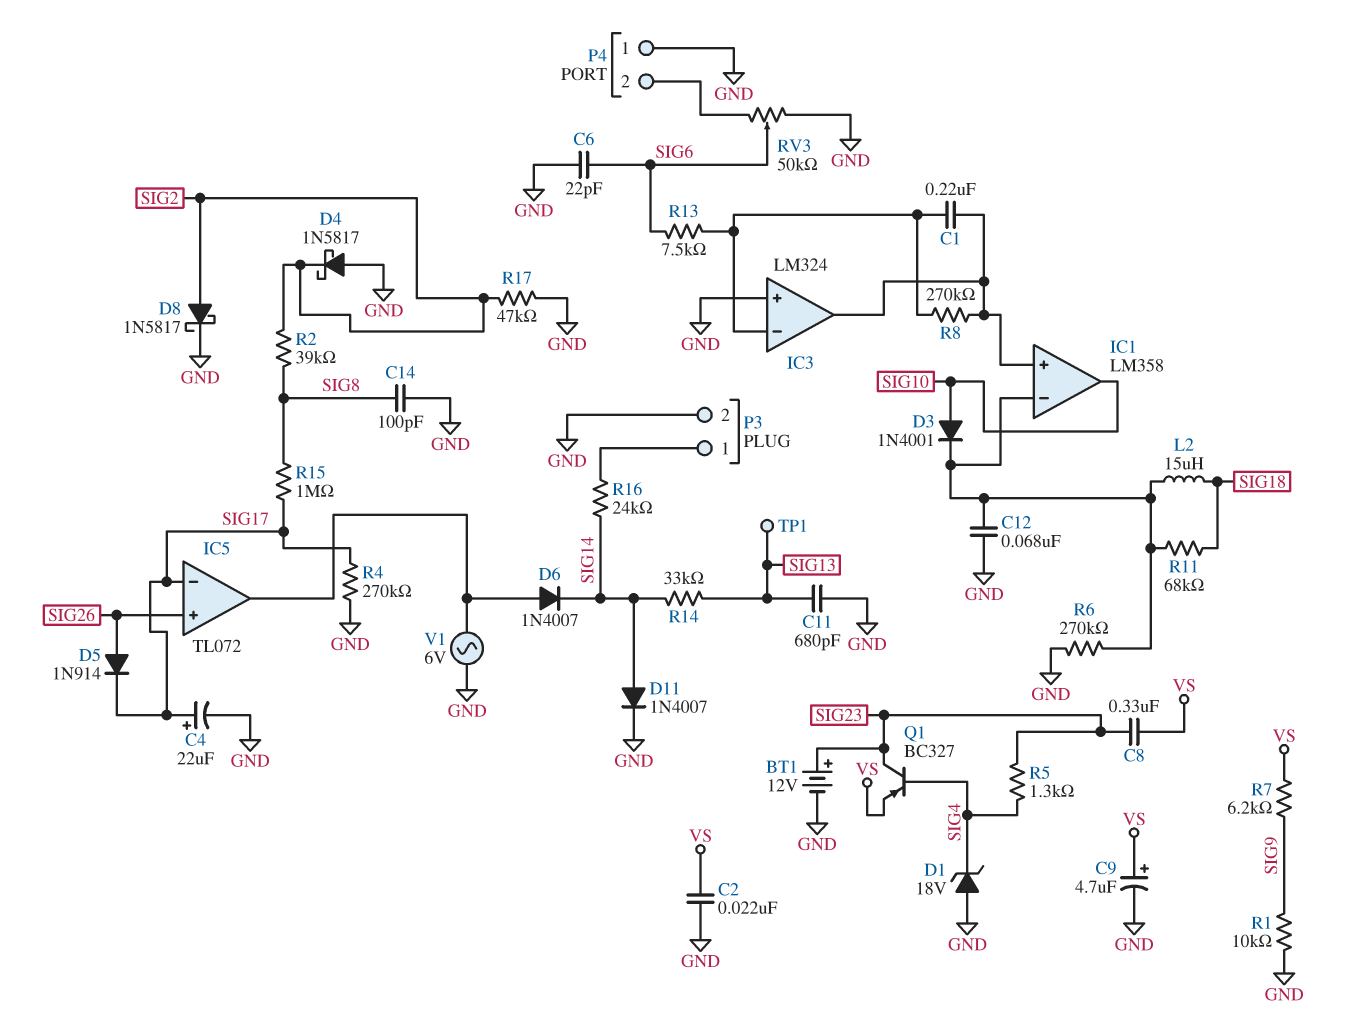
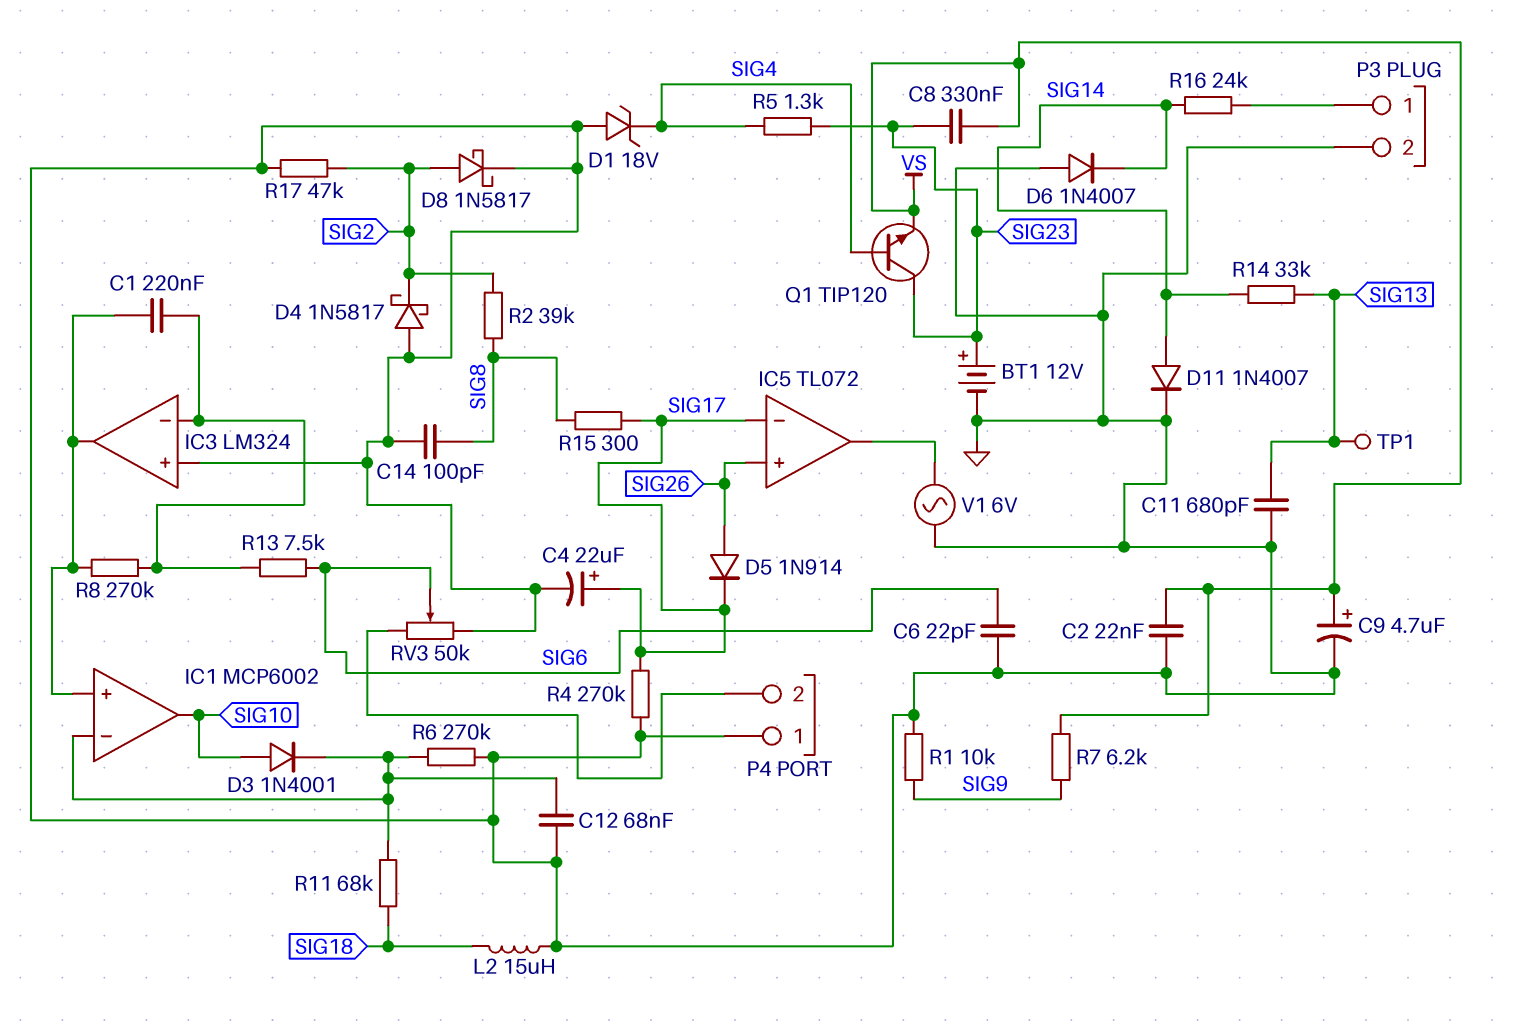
D6: diode 1N4007 (A IC5/out, K SIG14) -> diode 1N4007 (A GND, K SIG14)
IC1: LM358 -> MCP6002
L2: 15uH (IC1/in-, SIG18) -> 15uH (GND, SIG18)
Q1: PNP BC327 (B SIG4, C SIG23, E VS) -> NPN TIP120 (B SIG4, C SIG23, E VS)
R15: 1M (SIG8, SIG17) -> 300 (SIG8, SIG17)

